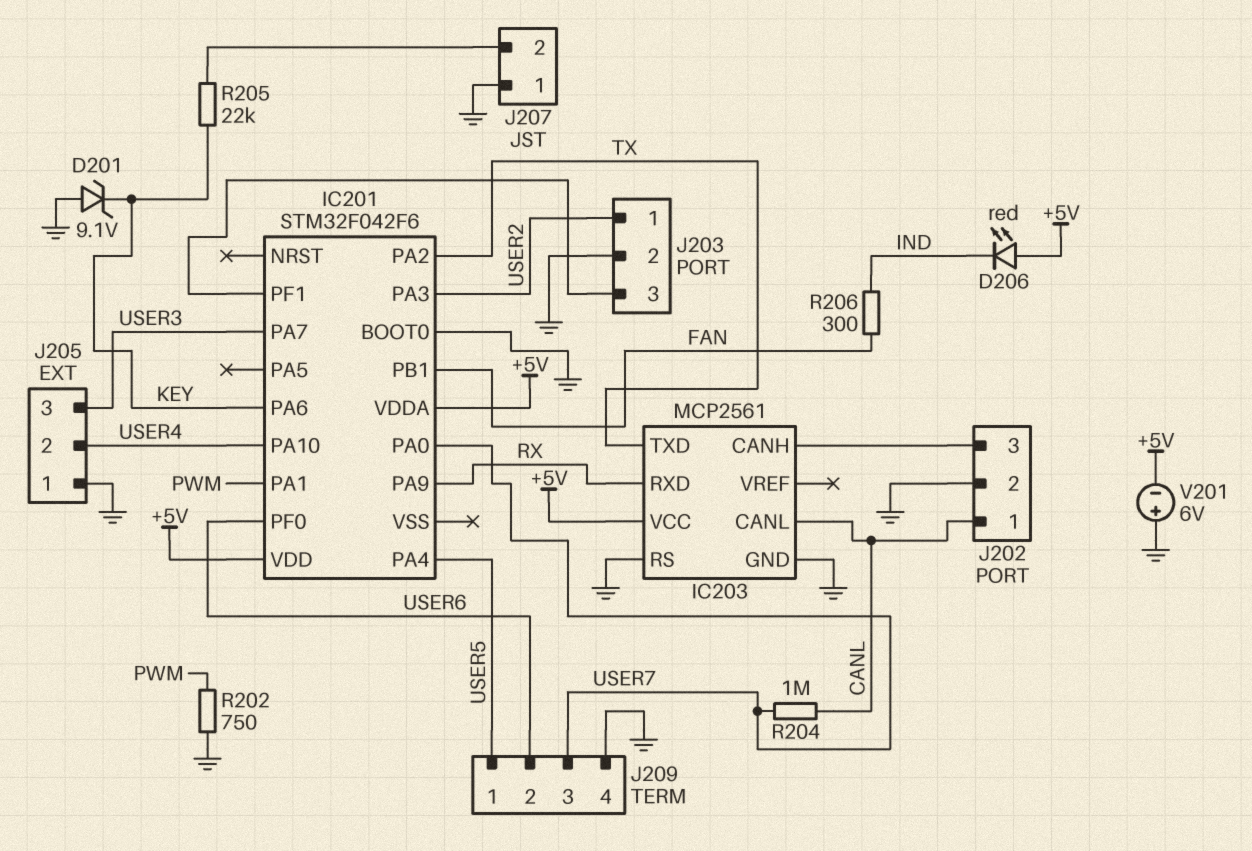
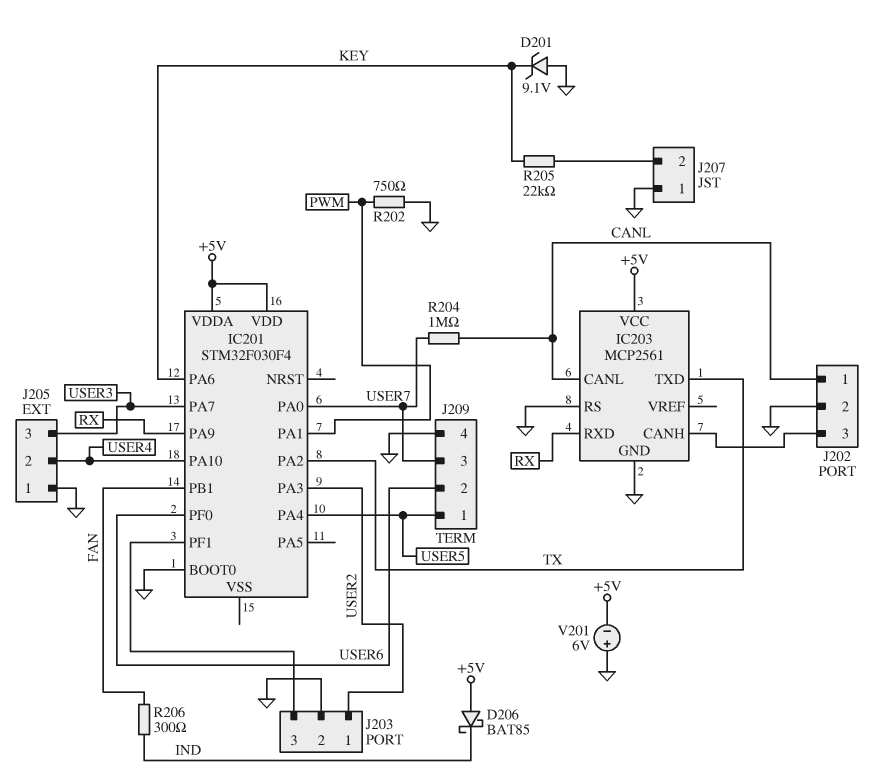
D206: LED red (A +5V, K IND) -> schottky BAT85 (A +5V, K IND)
IC201: STM32F042F6 -> STM32F030F4

